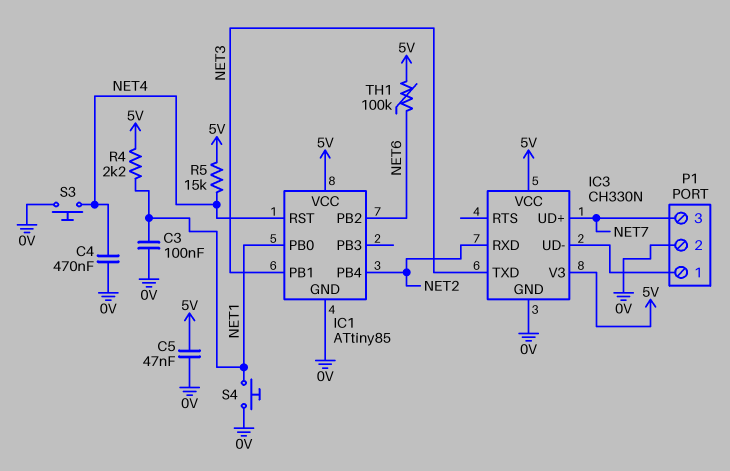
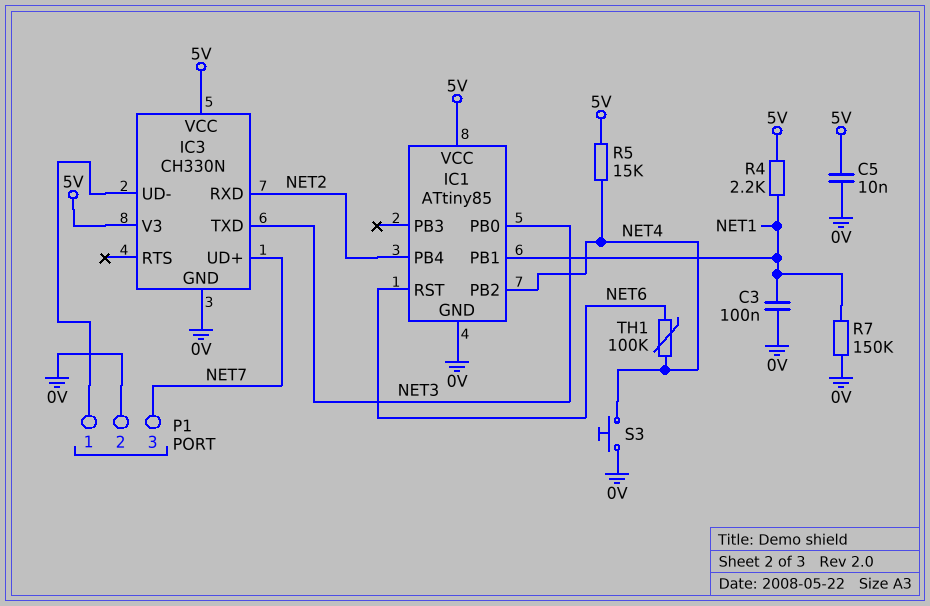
C4: 470nF (0V, NET4) -> none
C5: 47nF (0V, 5V) -> 10nF (0V, 5V)
IC1 pin PB0: NET1 -> NET3
IC1 pin PB1: NET3 -> NET1
IC1 pin PB2: NET6 -> NET4
IC1 pin RST: NET4 -> NET6
R7: none -> 150k (0V, NET1)
S4: button (0V, NET1) -> none
TH1: 100k (5V, NET6) -> 100k (NET4, NET6)

